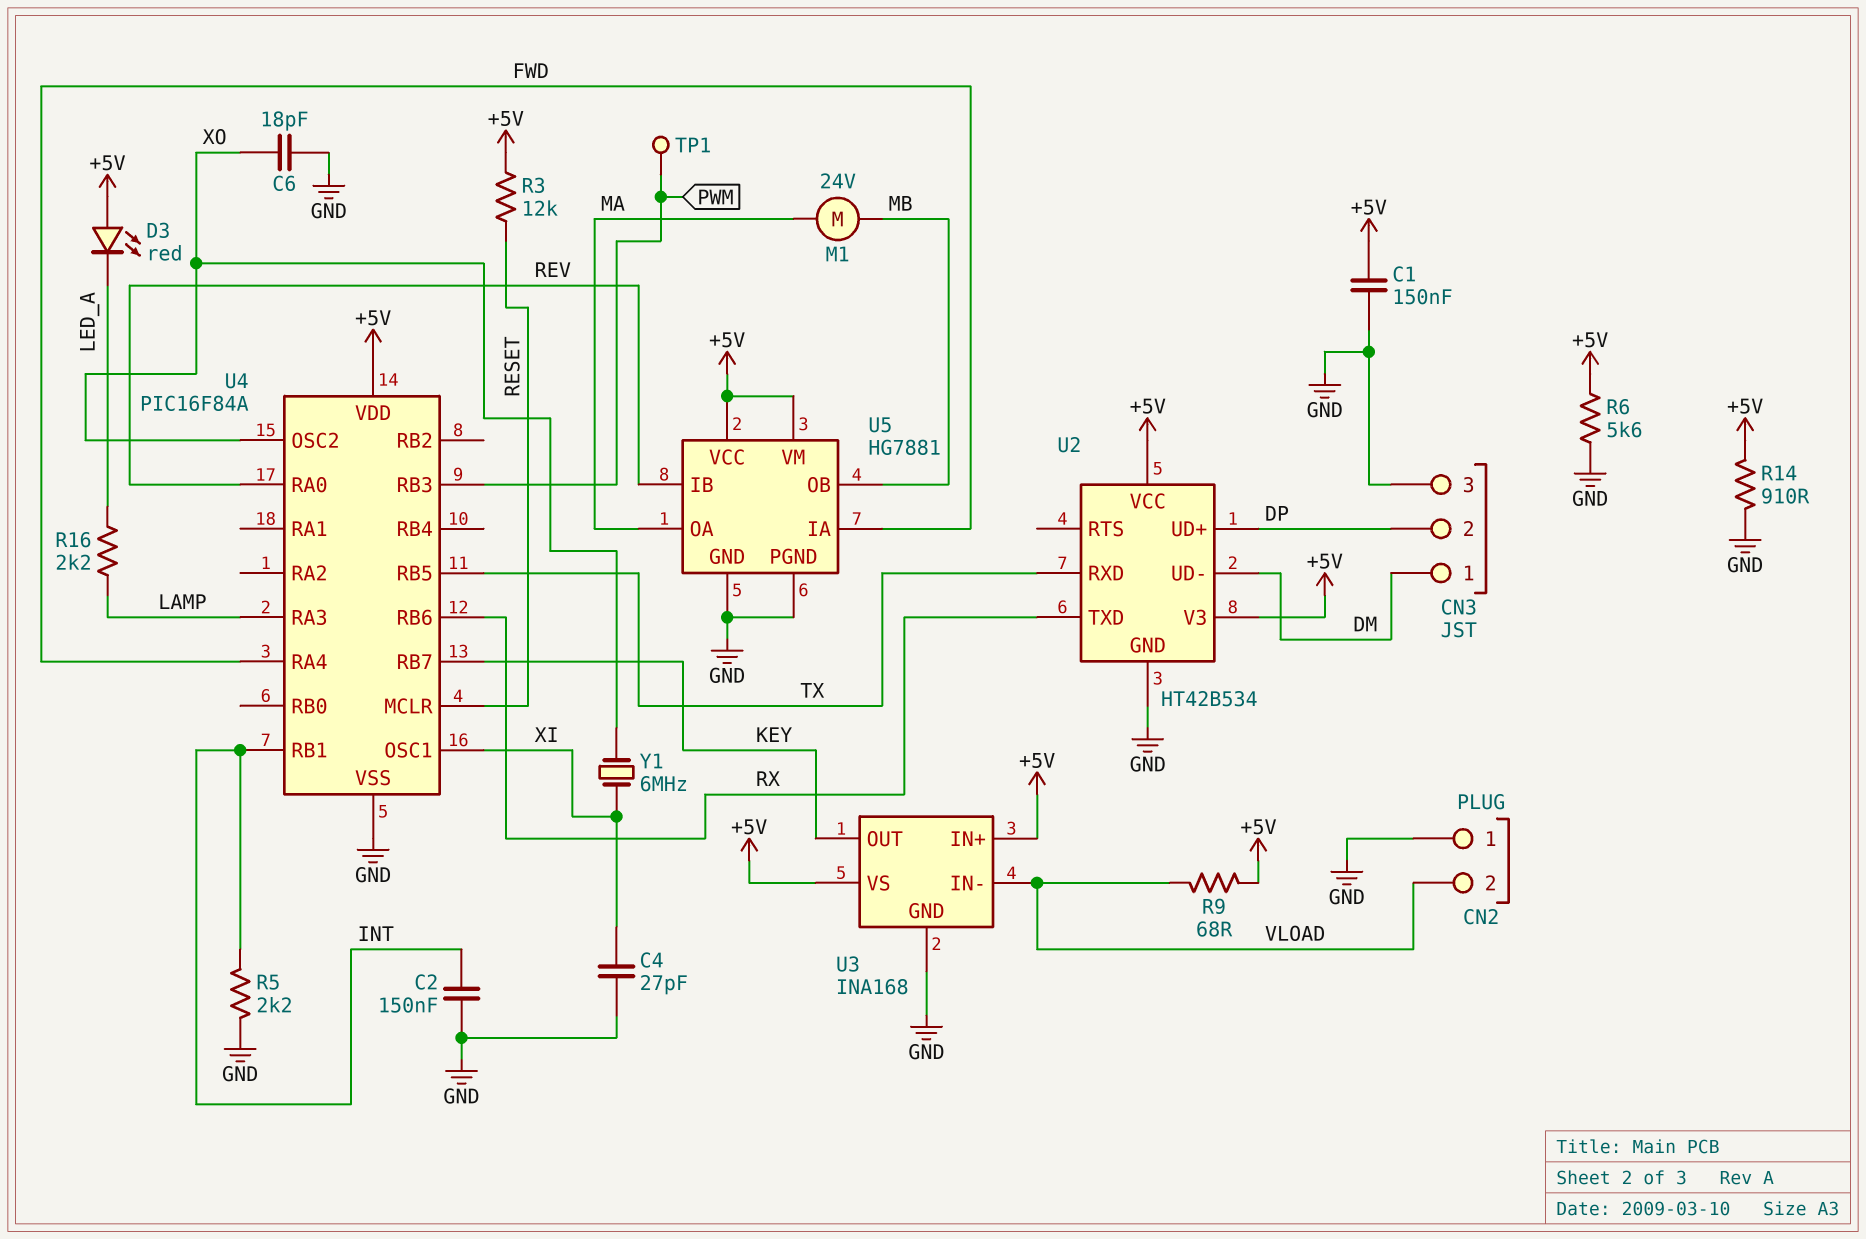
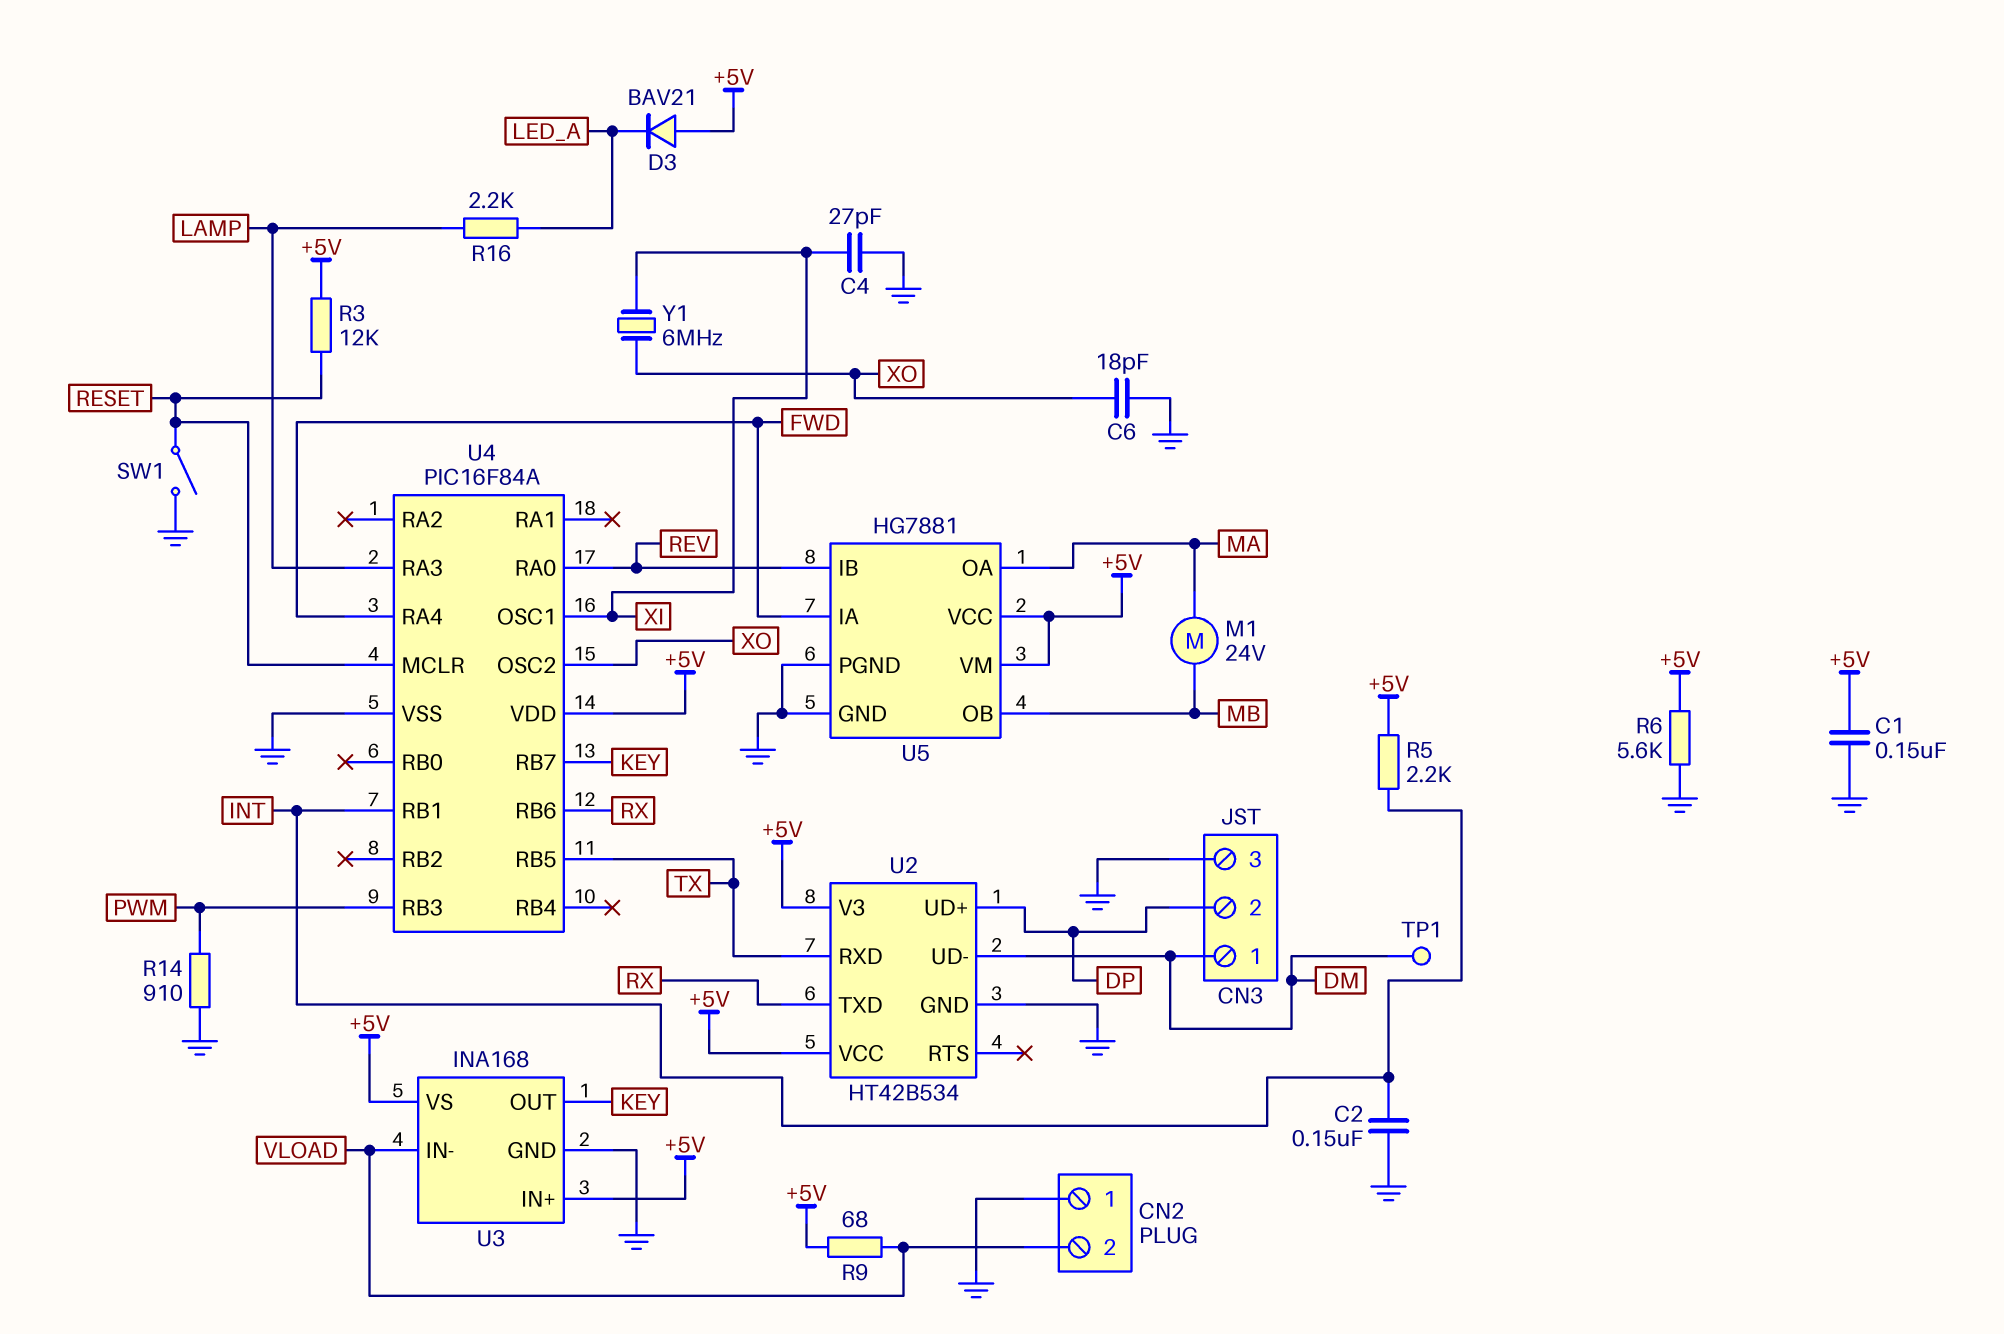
D3: LED red (A +5V, K LED_A) -> diode BAV21 (A +5V, K LED_A)
R5: 2.2k (GND, INT) -> 2.2k (+5V, INT)
R14: 910 (+5V, GND) -> 910 (GND, PWM)
SW1: none -> switch (GND, RESET)
TP1: test point (PWM) -> test point (DM)

